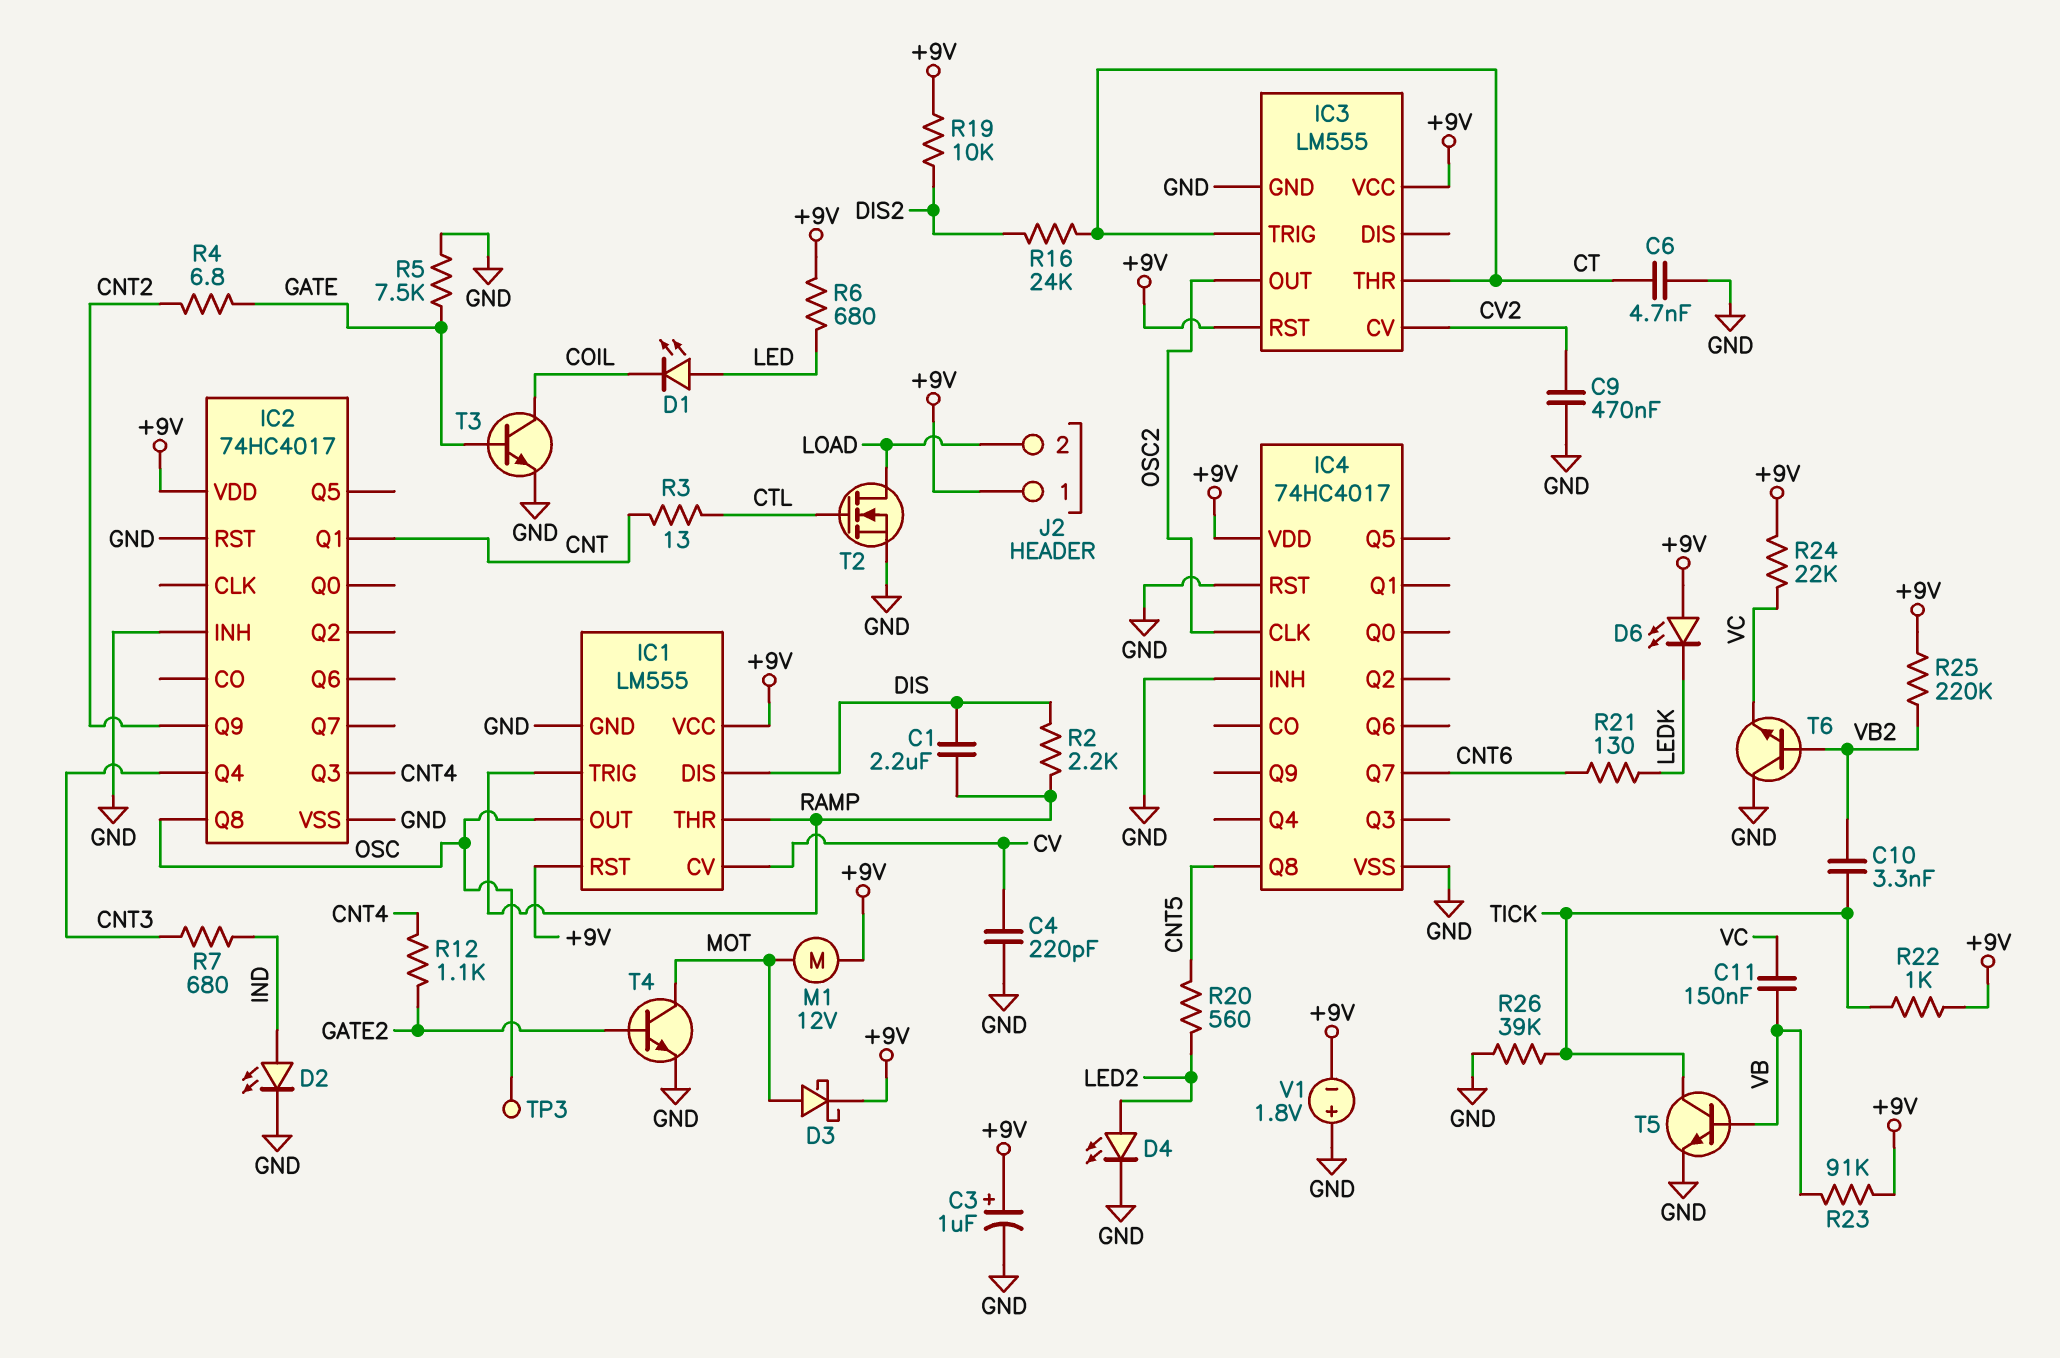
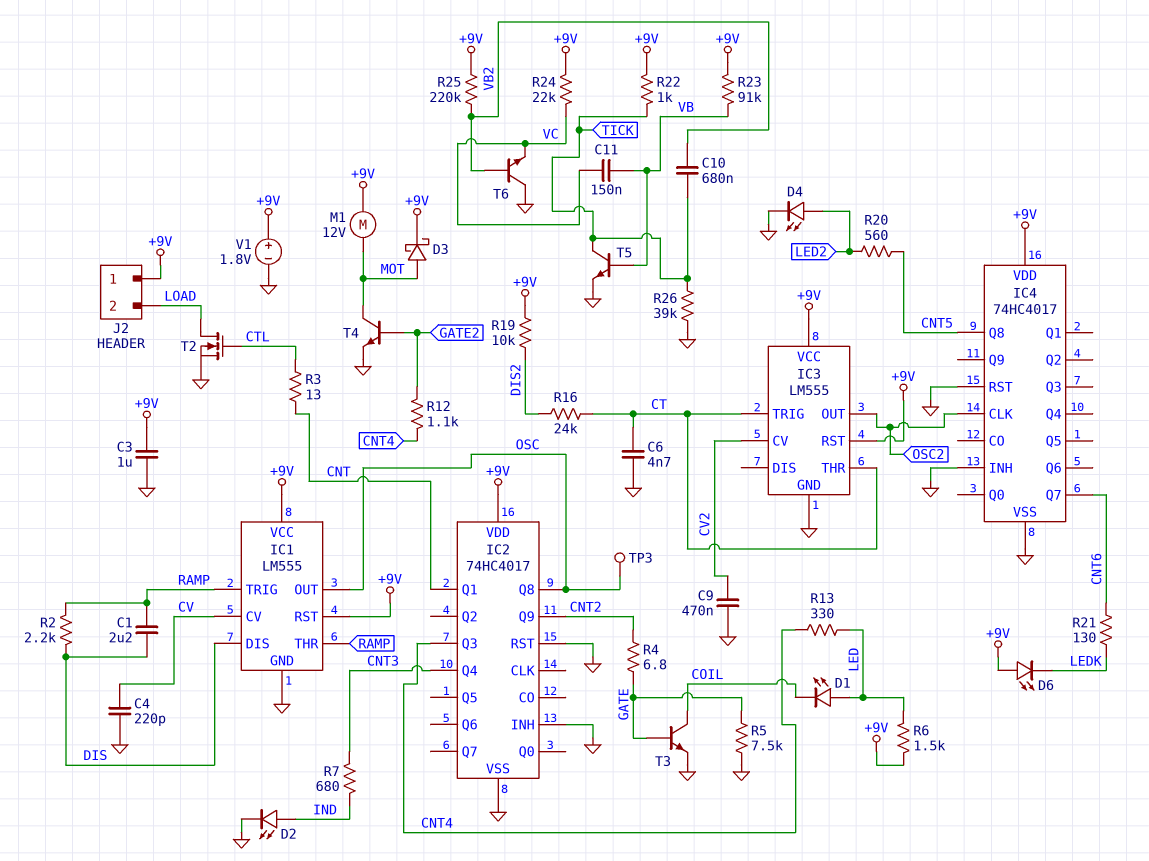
C3: 1uF (plus +9V, minus GND) -> 1uF (+9V, GND)
C10: 3.3nF (TICK, VB2) -> 680nF (TICK, VB2)
R6: 680 (+9V, LED) -> 1.5k (+9V, LED)
R13: none -> 330 (CNT4, LED)
V1: 1.8V (plus GND, minus +9V) -> 1.8V (plus +9V, minus GND)

